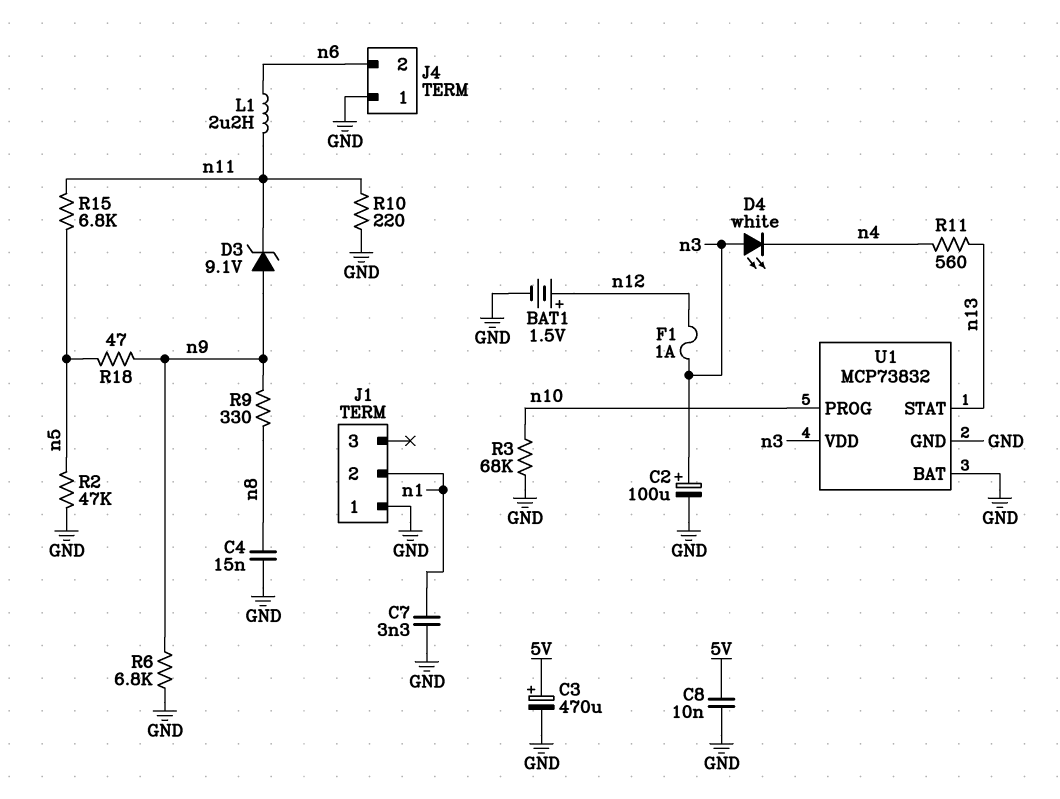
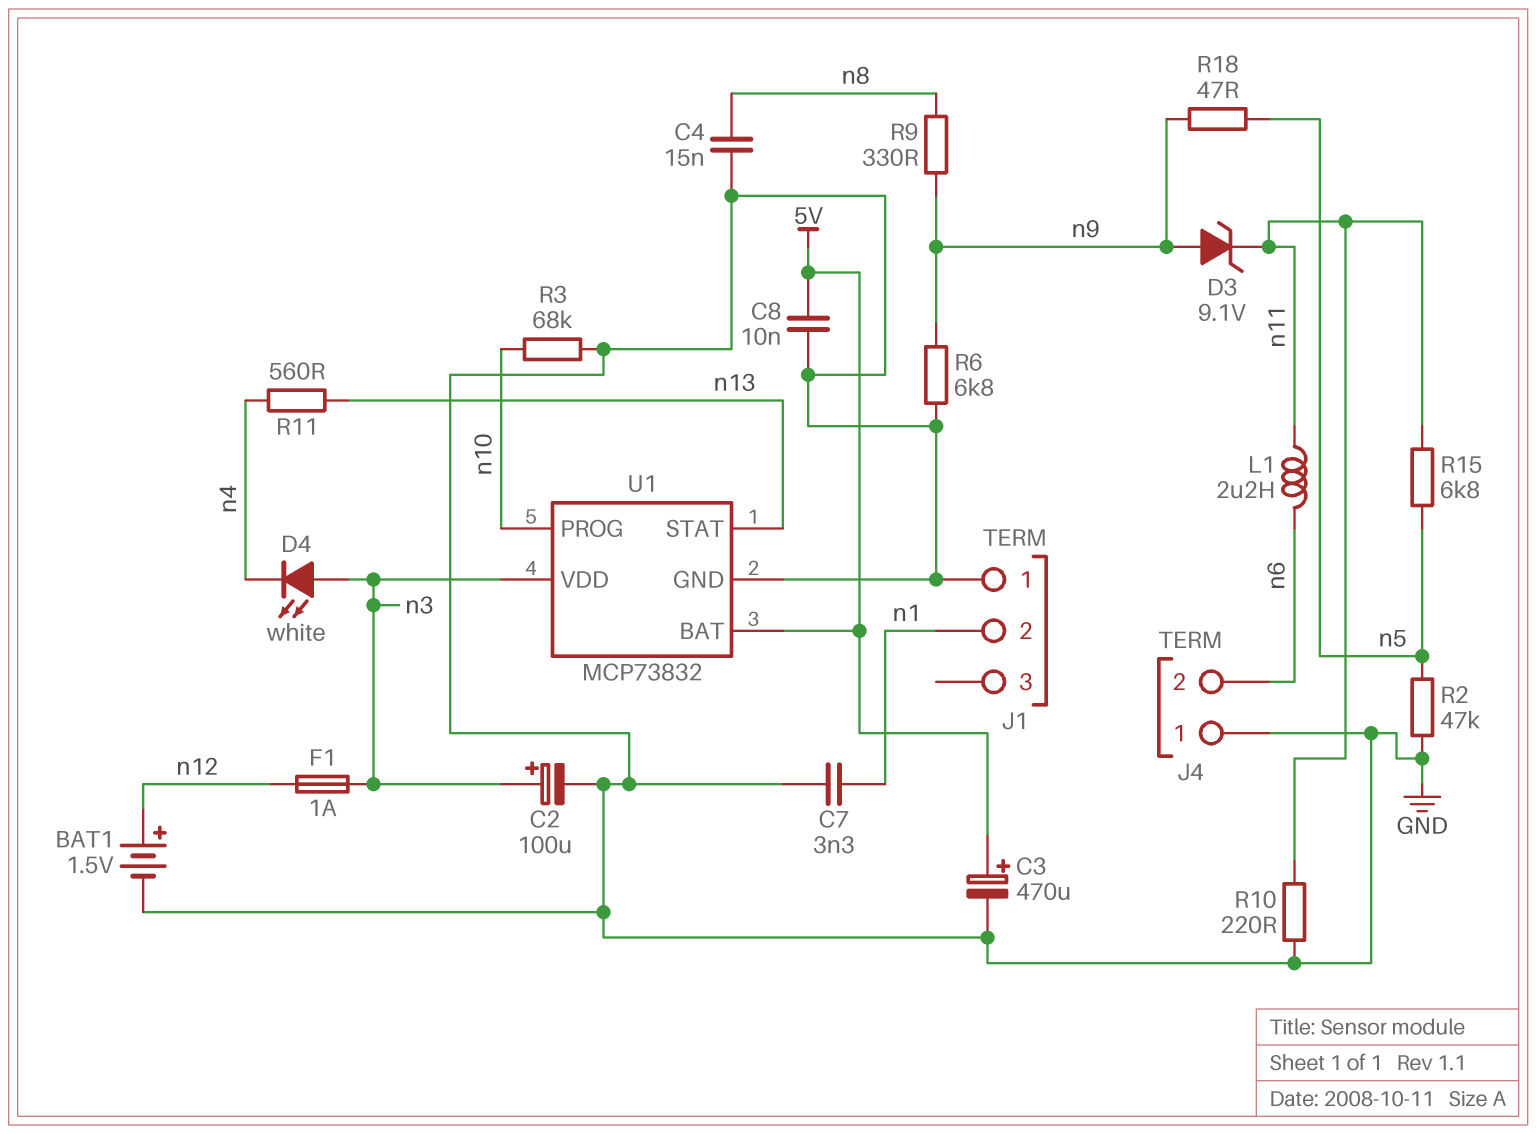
U1 pin BAT: GND -> 5V

